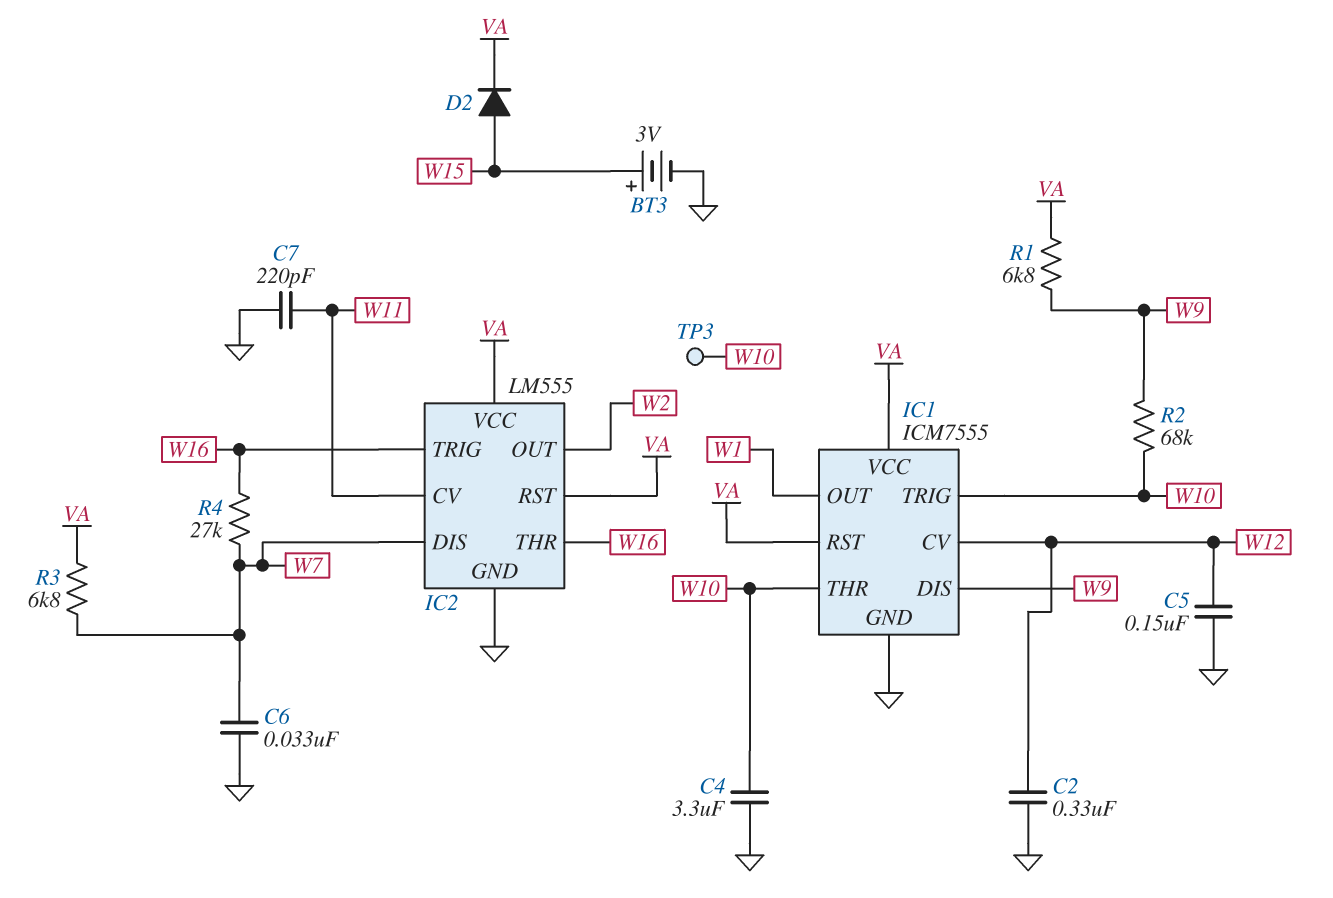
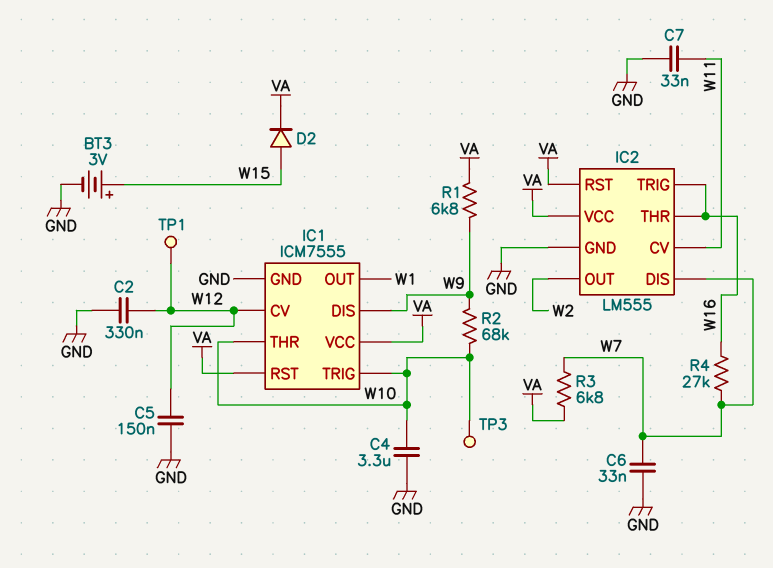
C7: 220pF (GND, W11) -> 33nF (GND, W11)
TP1: none -> test point (W12)

